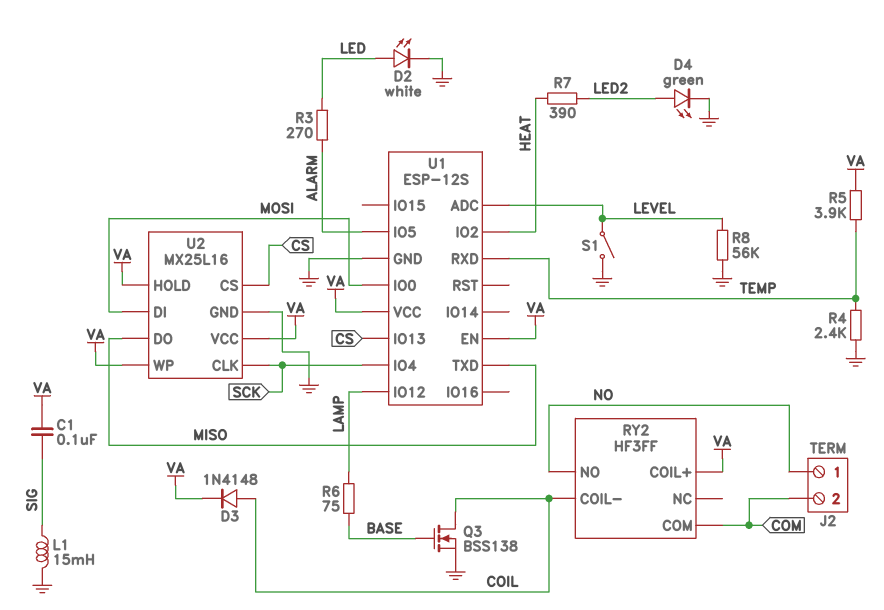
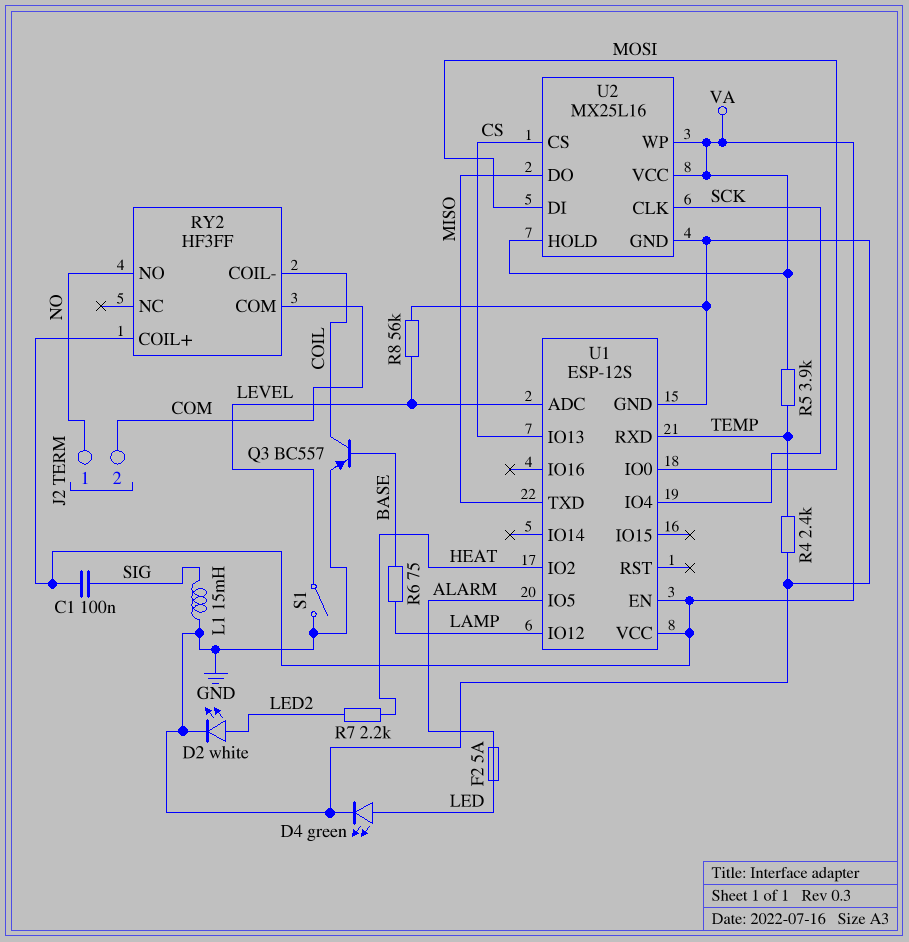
D2: LED white (A LED, K GND) -> LED white (A LED2, K GND)
D3: diode 1N4148 (A COIL, K VA) -> none
D4: LED green (A LED2, K GND) -> LED green (A LED, K GND)
F2: none -> 5A (ALARM, LED)
Q3: NMOS BSS138 (G BASE, D COIL, S GND) -> PNP BC557 (B BASE, C COIL, E GND)
R3: 270 (ALARM, LED) -> none
R7: 390 (HEAT, LED2) -> 2.2k (HEAT, LED2)

